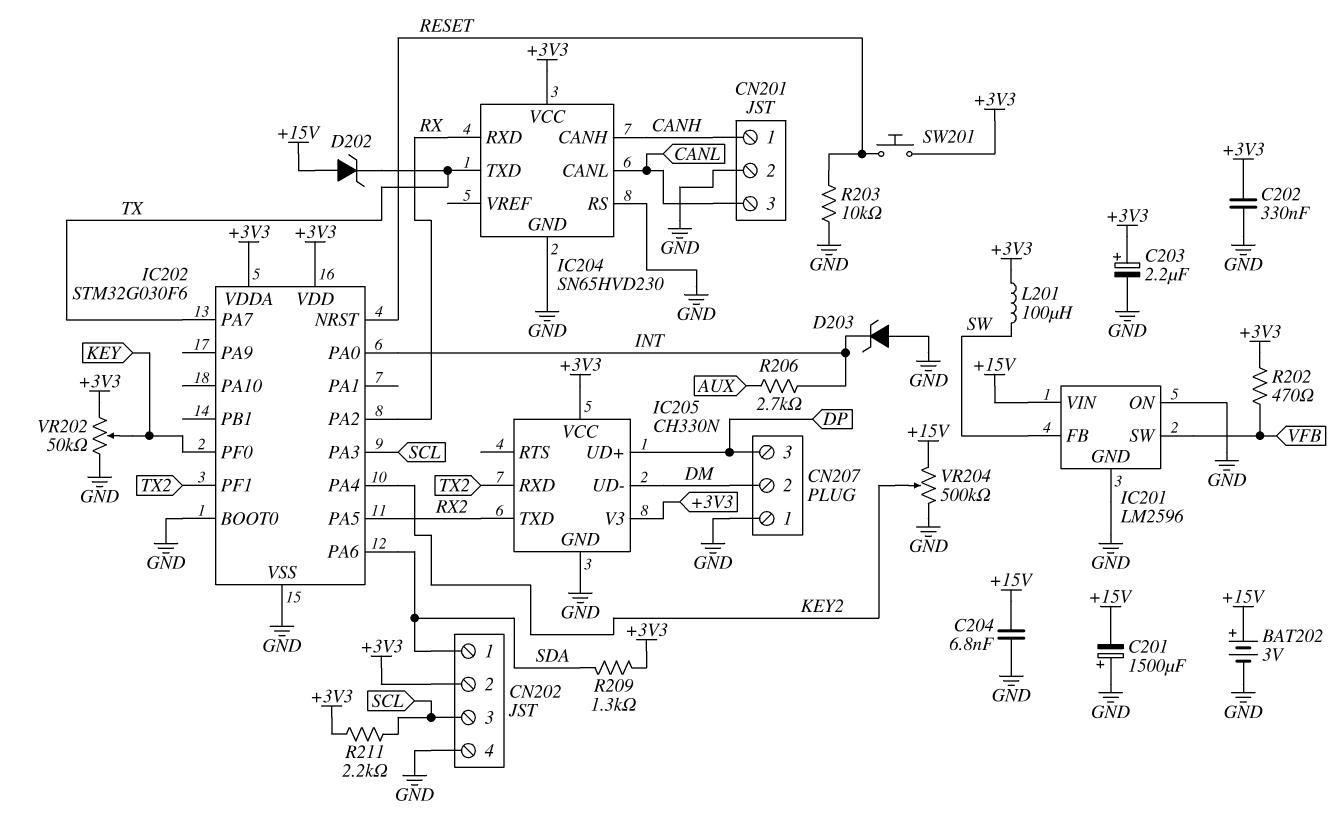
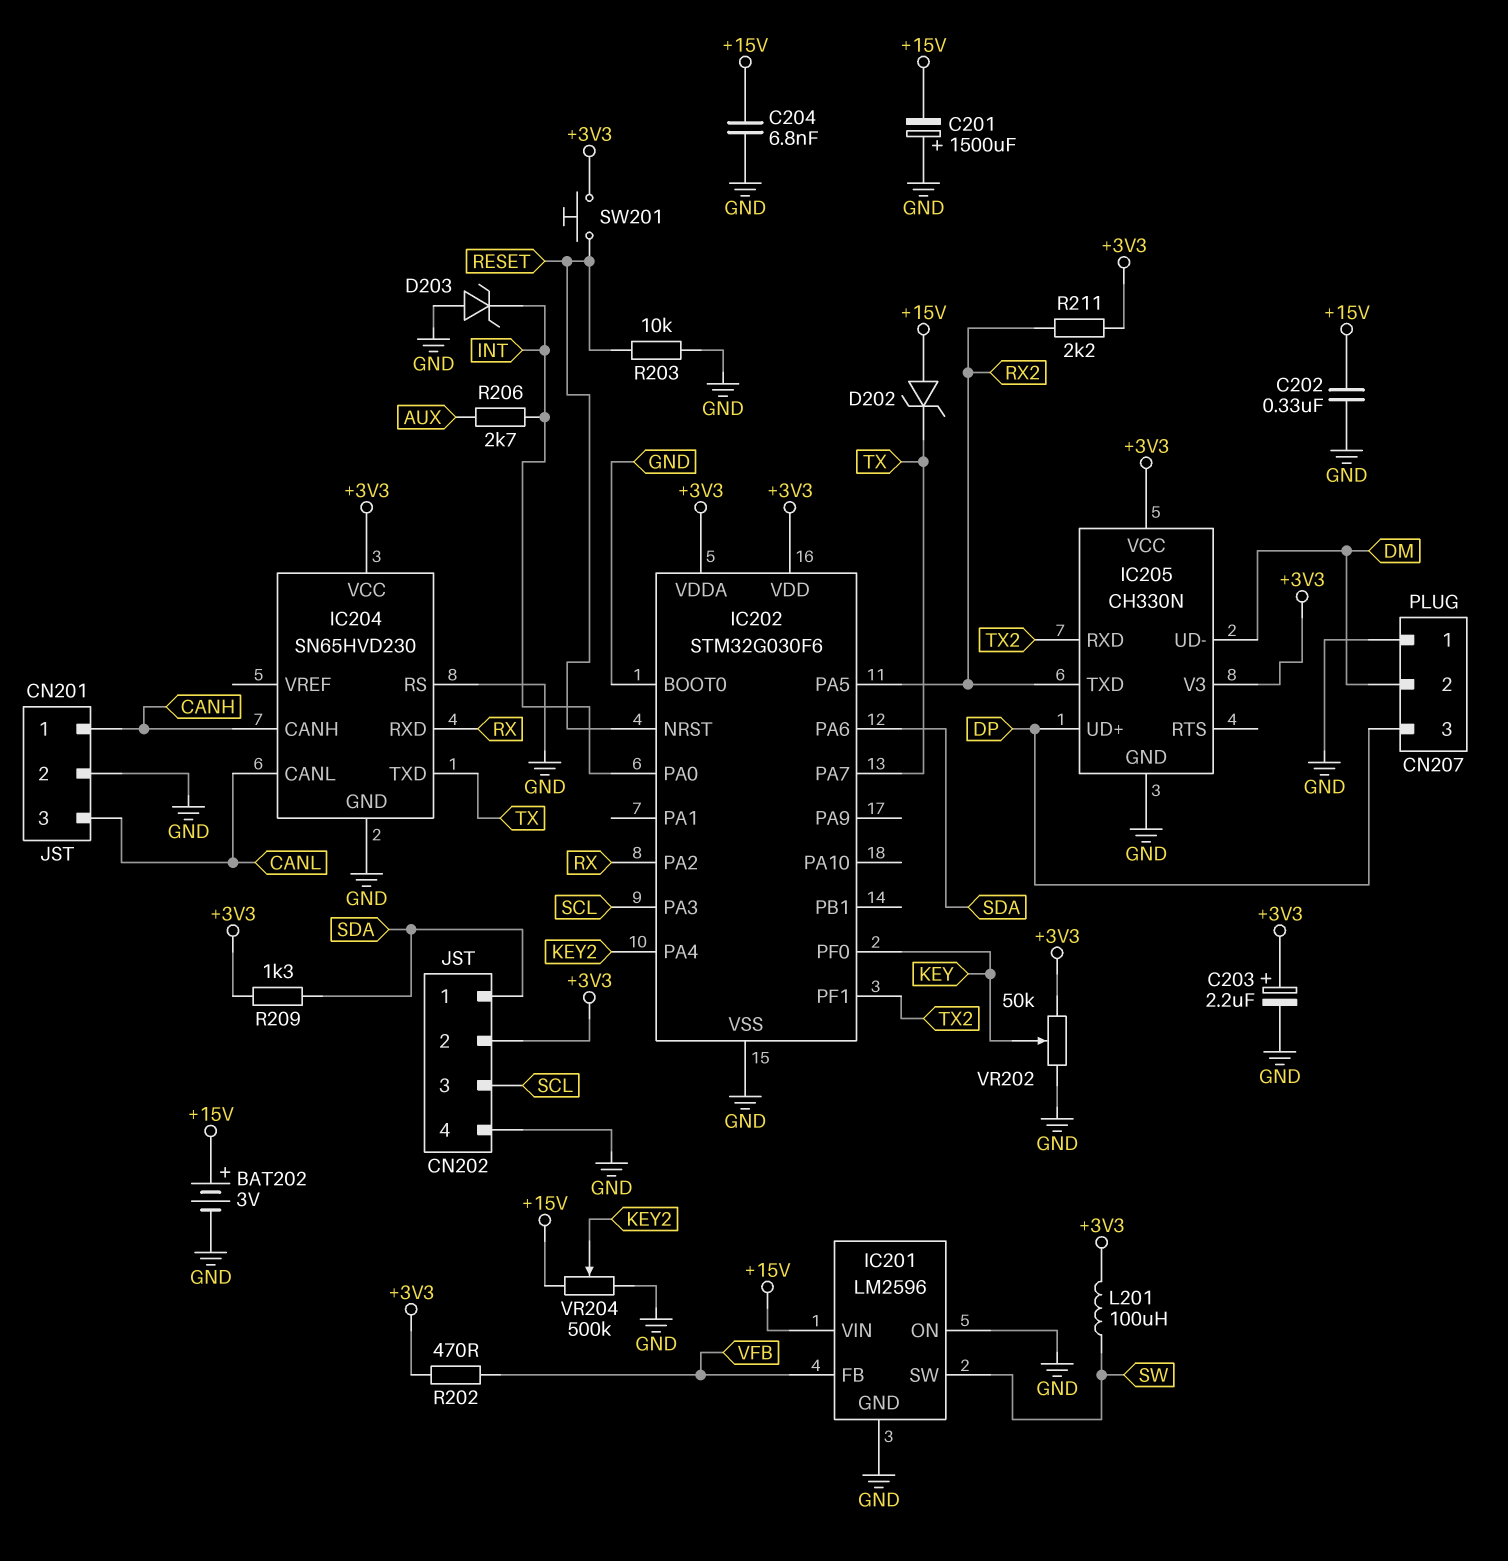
C202: 330nF (+3V3, GND) -> 330nF (+15V, GND)
IC201 pin FB: SW -> VFB
IC201 pin SW: VFB -> SW
R211: 2.2k (+3V3, SCL) -> 2.2k (+3V3, RX2)

